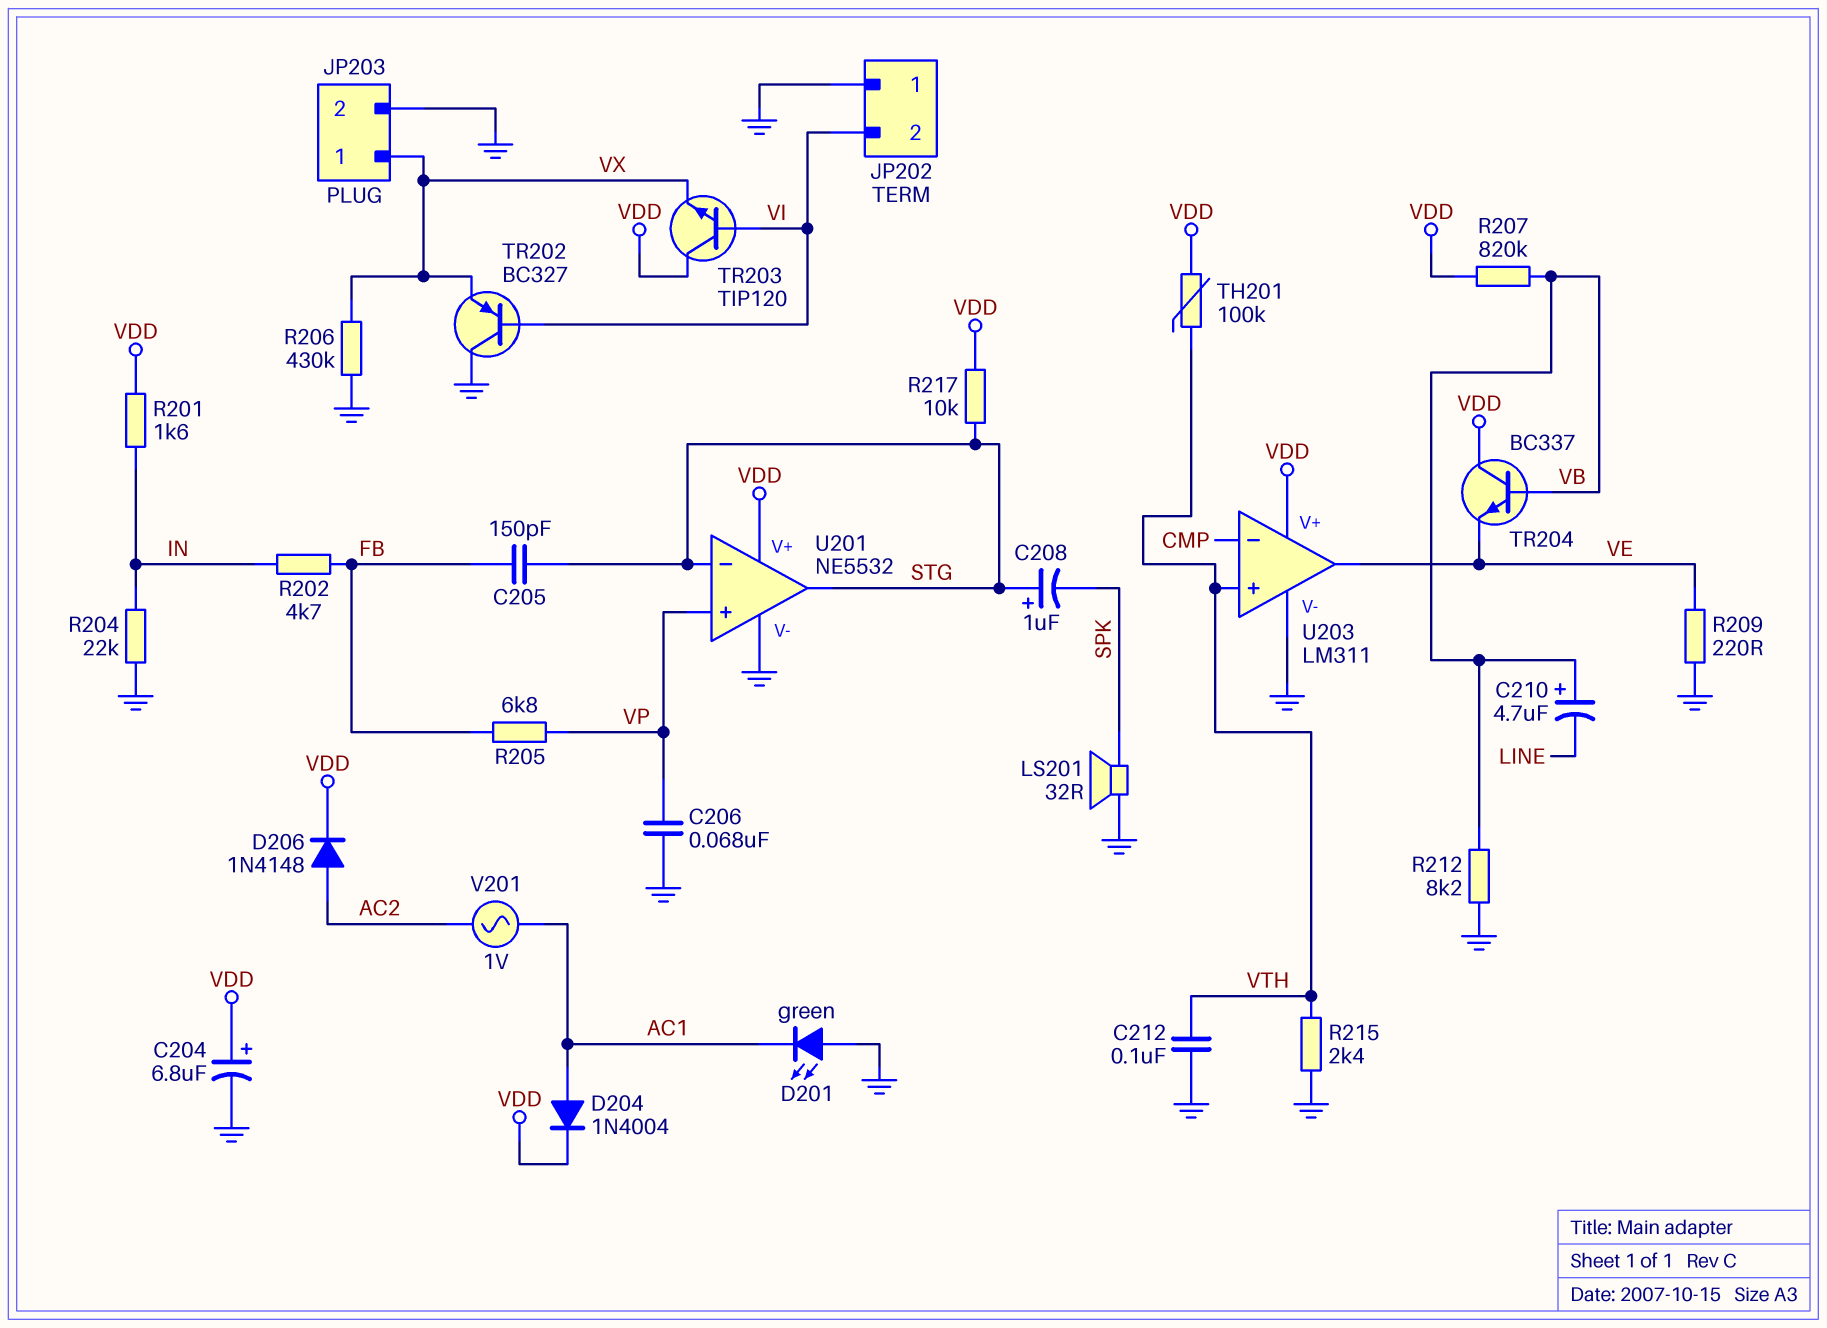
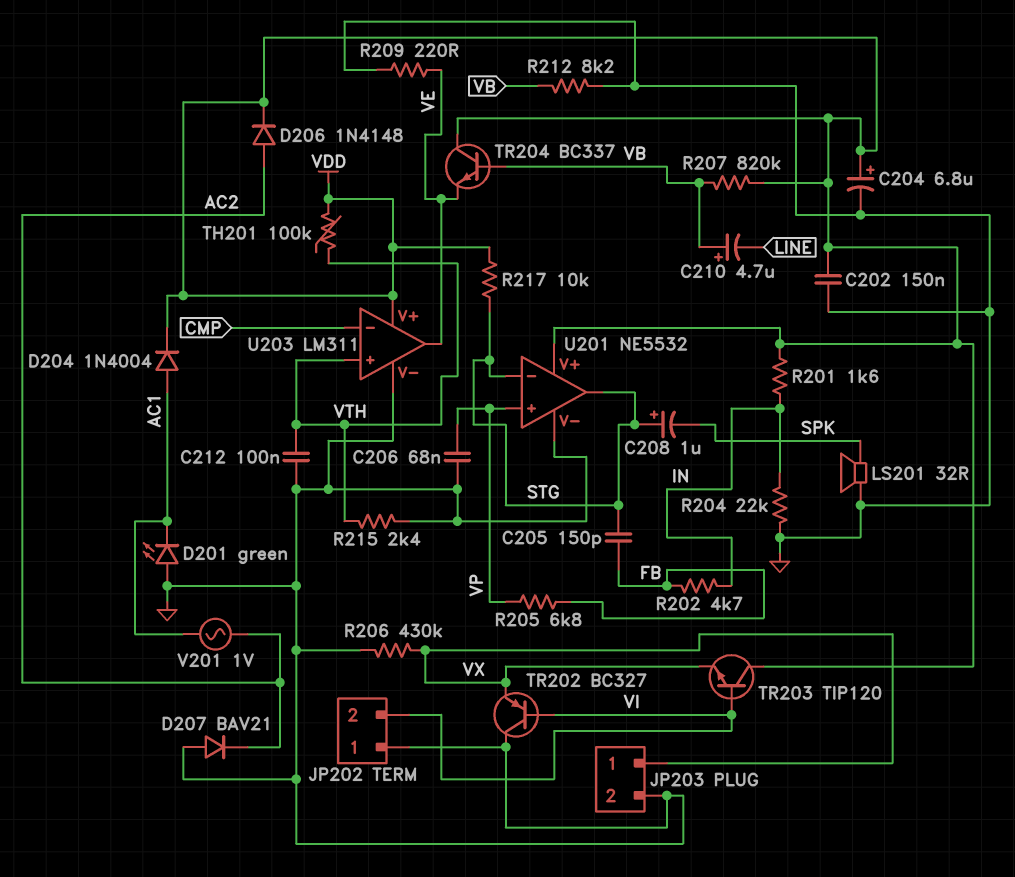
C202: none -> 150nF (GND, VDD)
D207: none -> diode BAV21 (A GND, K AC2)

